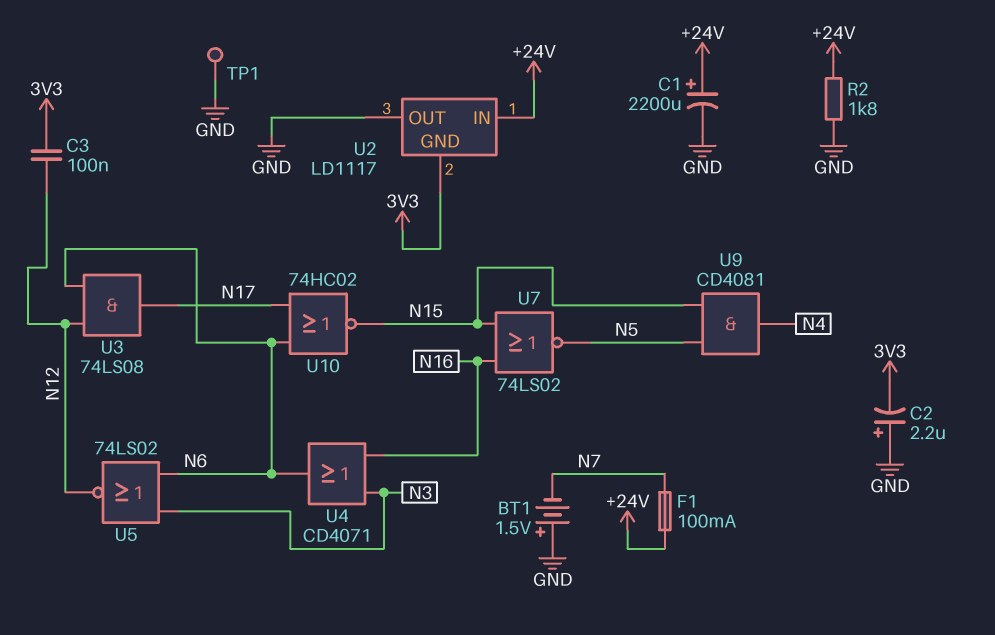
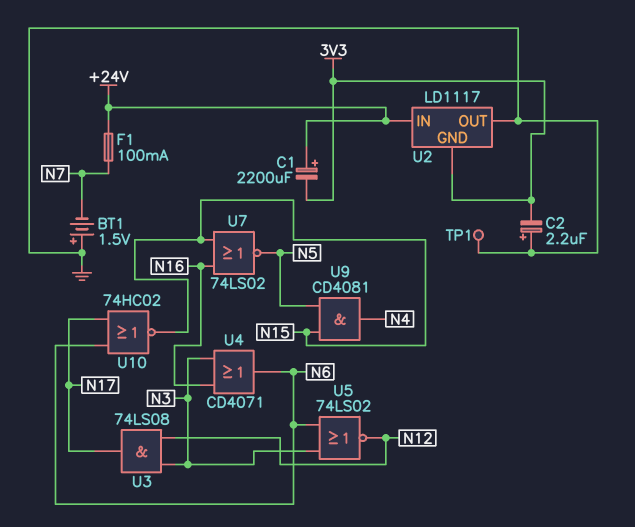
C1: 2200uF (plus +24V, minus GND) -> 2200uF (plus +24V, minus 3V3)
C3: 100nF (3V3, N12) -> none
R2: 1.8k (+24V, GND) -> none
U3: AND 74LS08 (in N6, in N12, out N17) -> AND 74LS08 (in N3, in N12, out N17)

